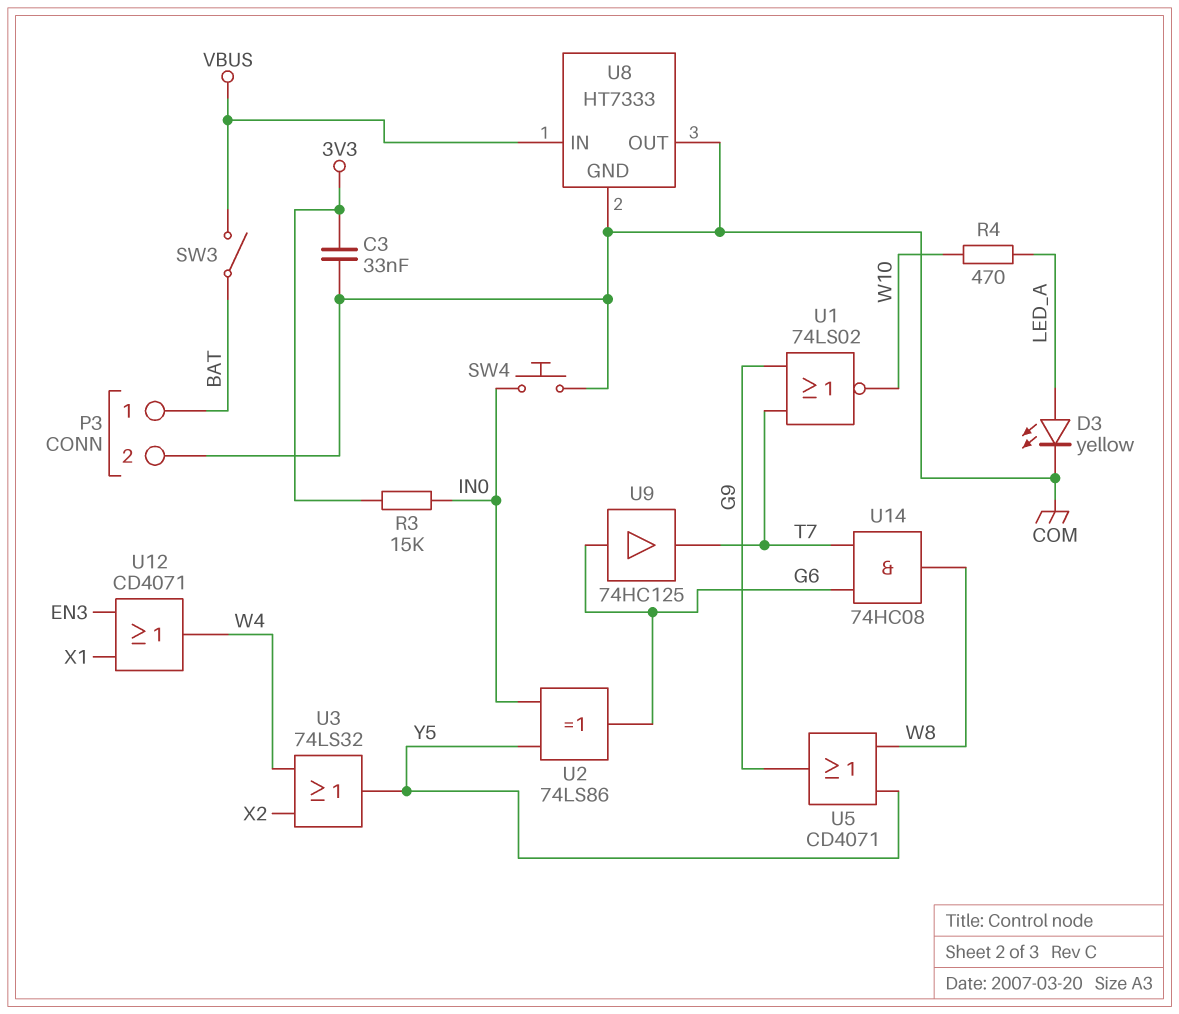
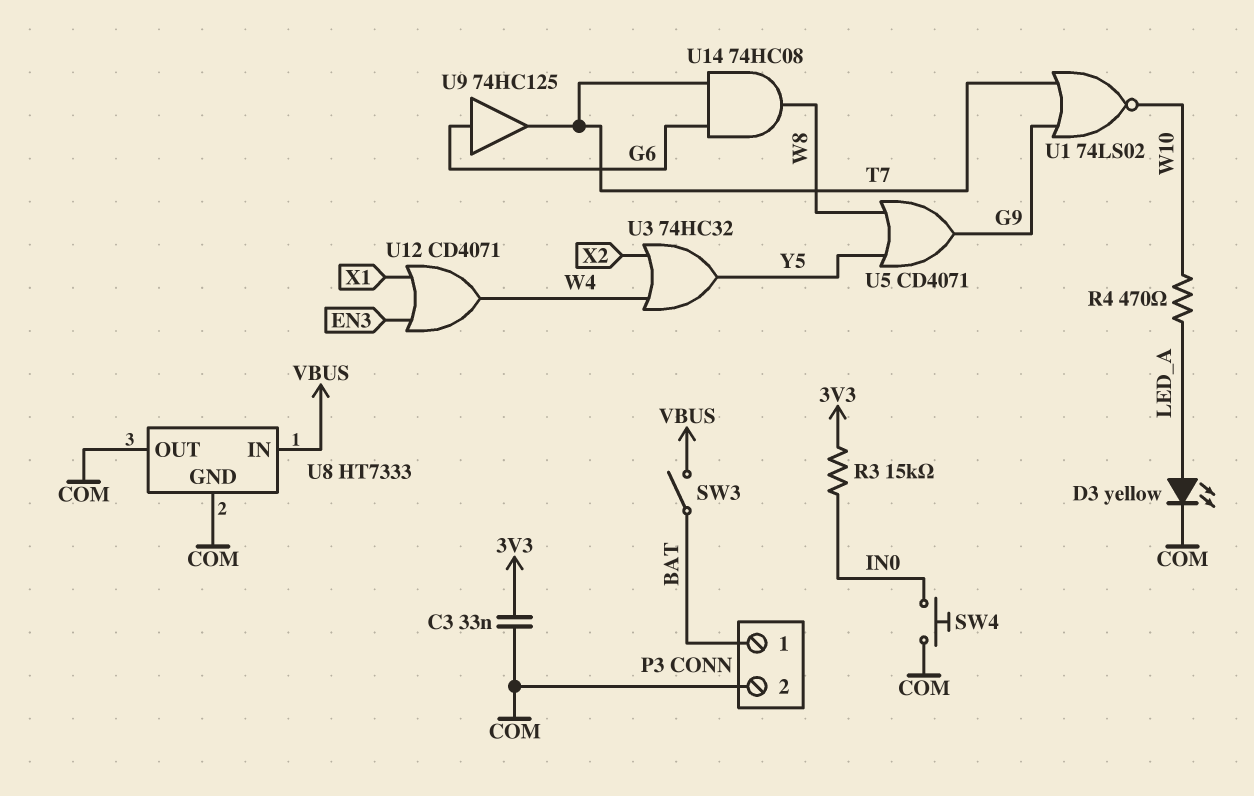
U2: XOR 74LS86 (in IN0, in Y5, out G6) -> none
U3: OR 74LS32 (in W4, in X2, out Y5) -> OR 74HC32 (in W4, in X2, out Y5)

